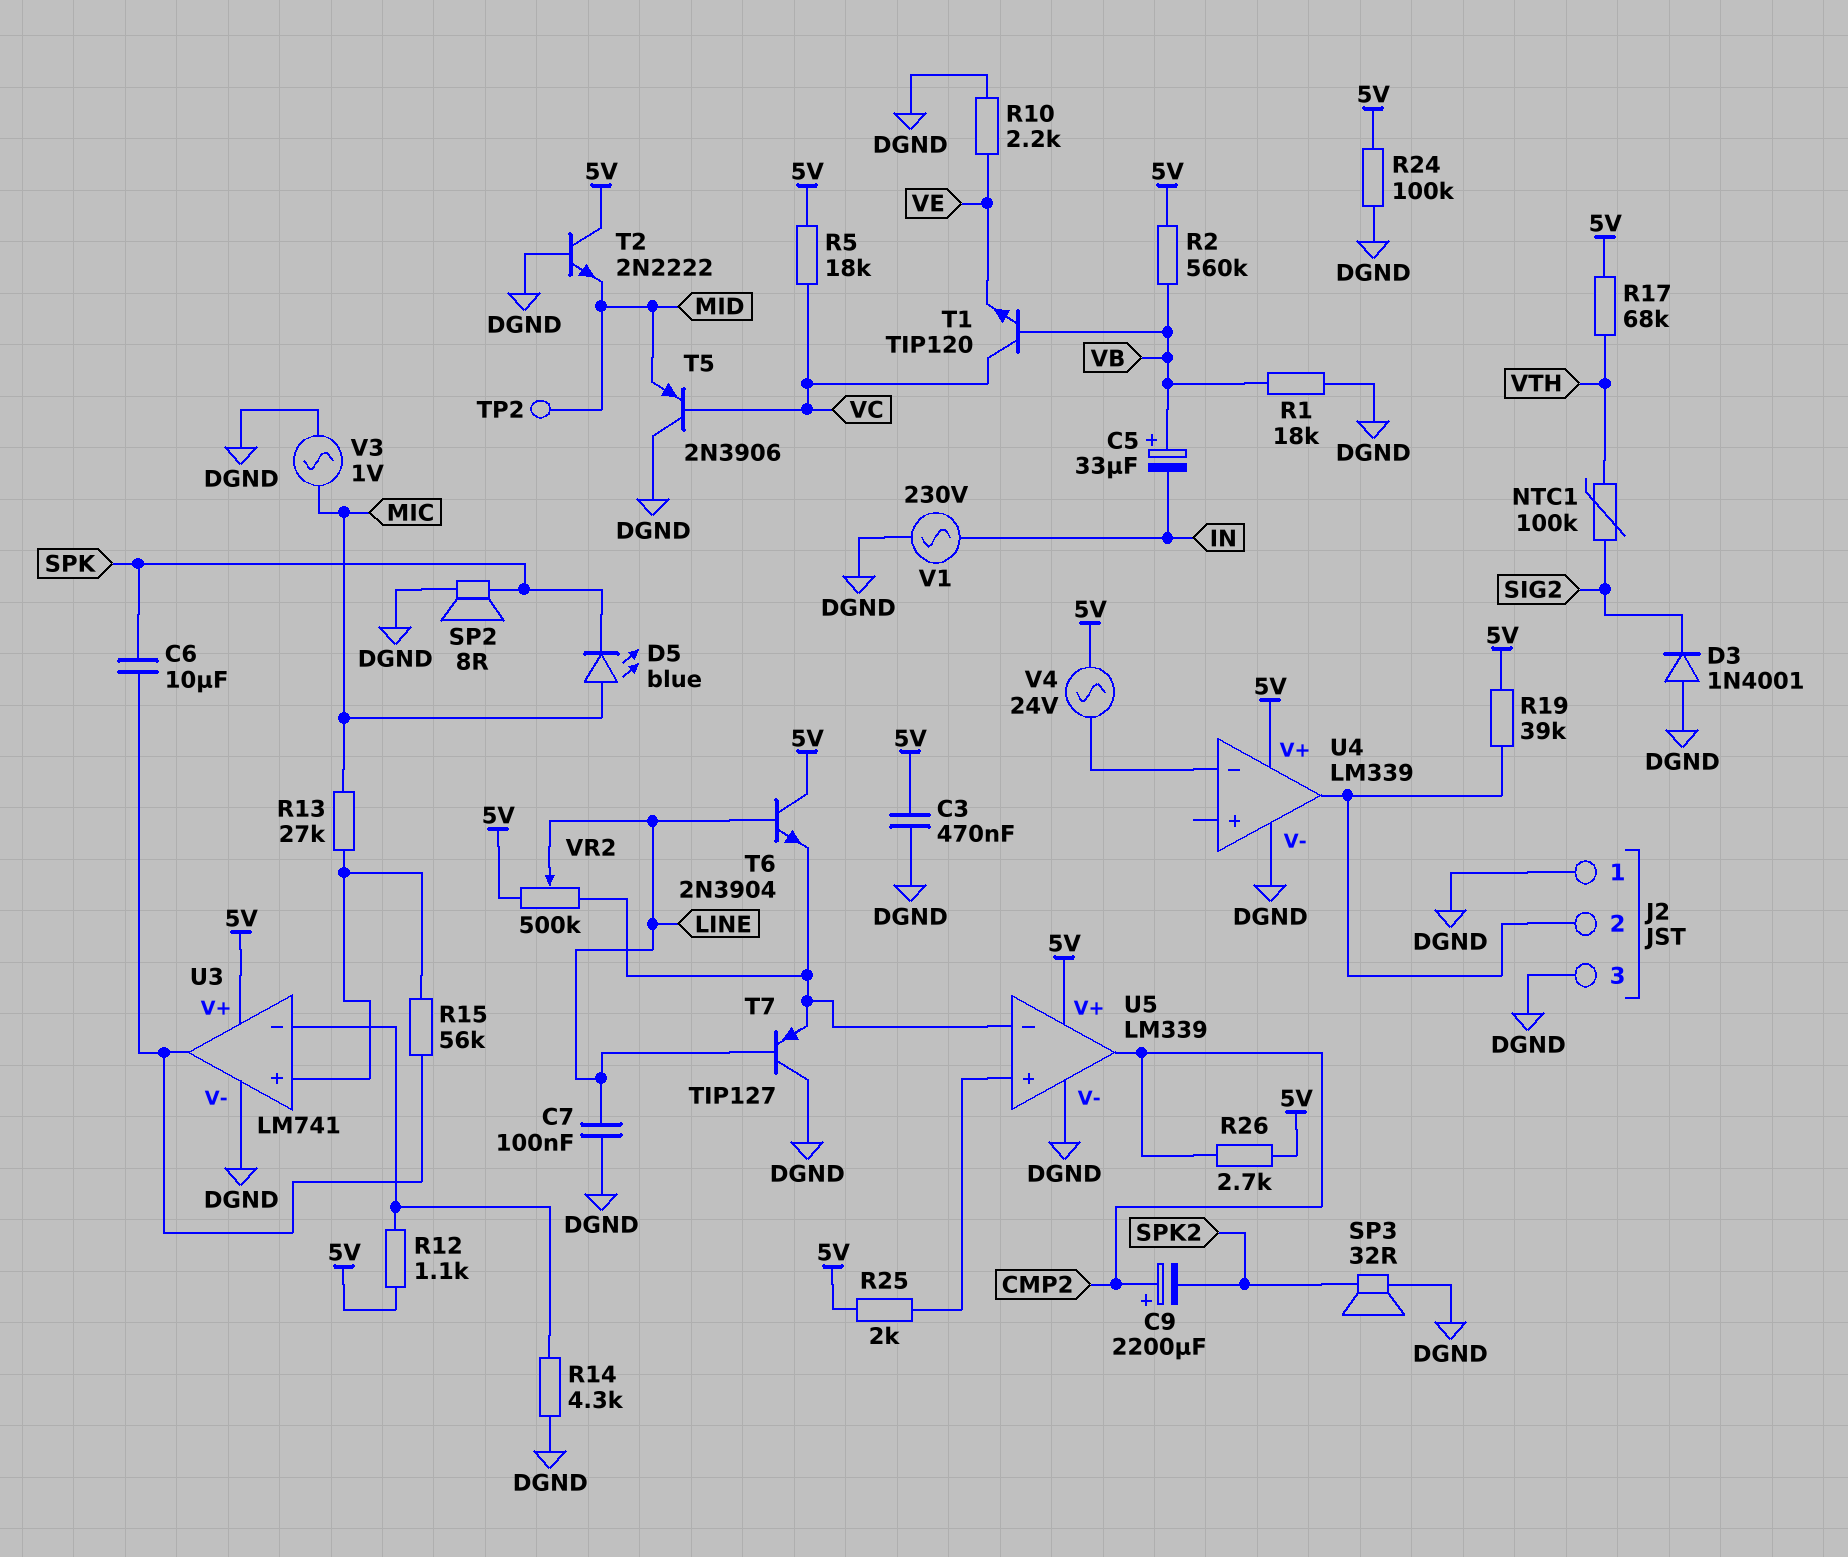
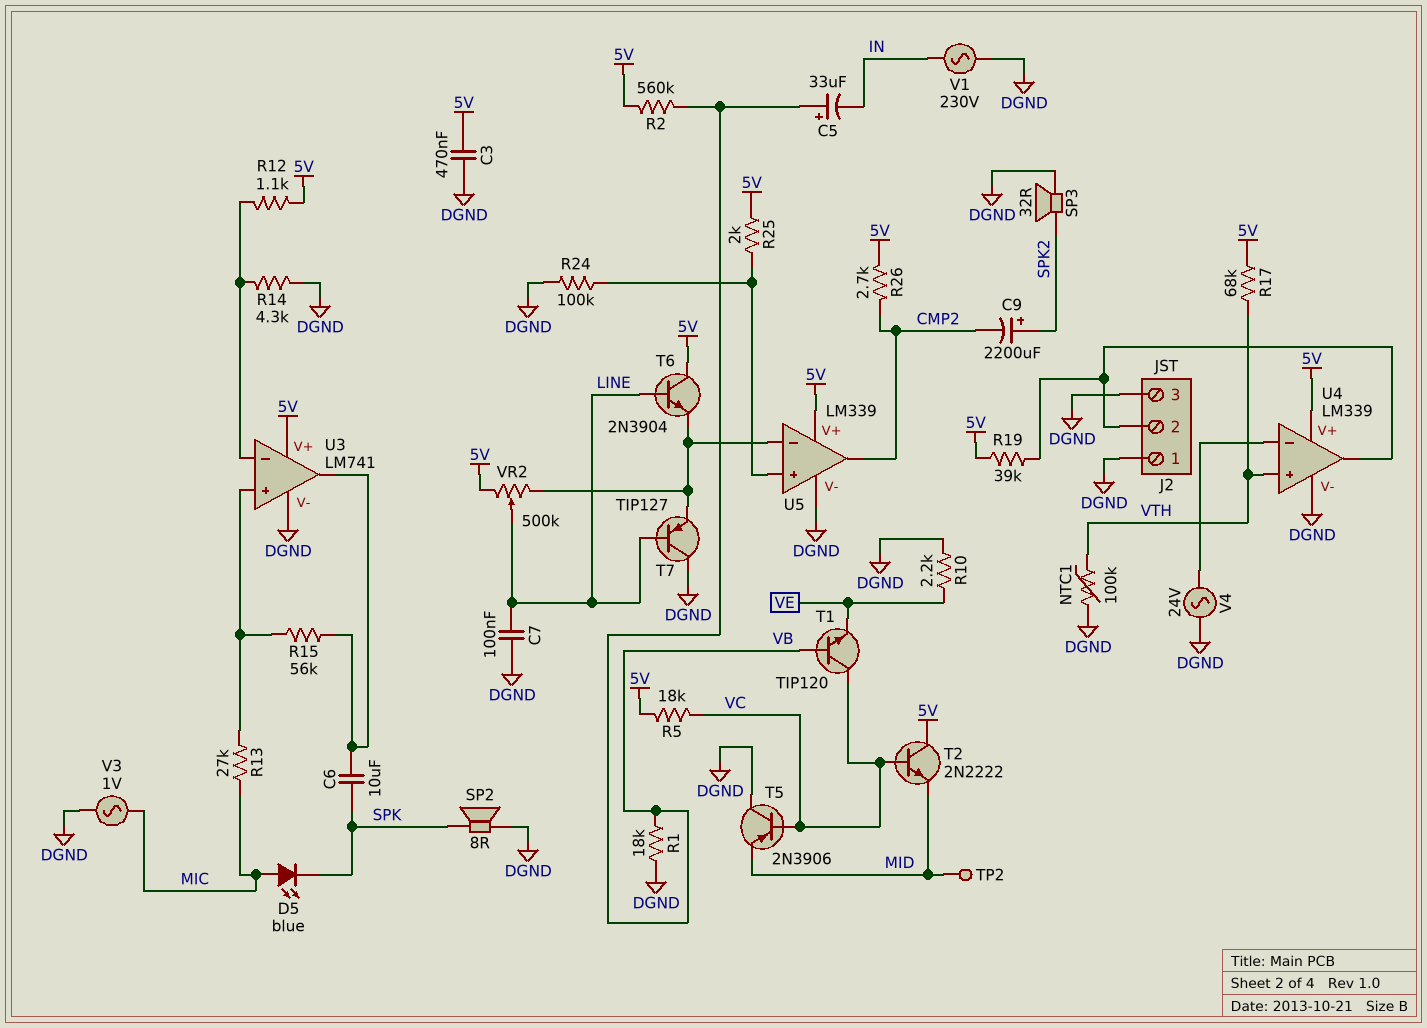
C9: 2200uF (plus CMP2, minus SPK2) -> 2200uF (plus SPK2, minus CMP2)
D3: diode 1N4001 (A DGND, K SIG2) -> none
NTC1: 100k (SIG2, VTH) -> 100k (DGND, VTH)
R24: 100k (5V, DGND) -> 100k (DGND, U5/in+)
T2: NPN 2N2222 (B DGND, C 5V, E MID) -> NPN 2N2222 (B VC, C 5V, E MID)
U4 pin in+: none -> VTH
V4: AC 24V (5V, U4/in-) -> AC 24V (DGND, U4/in-)

